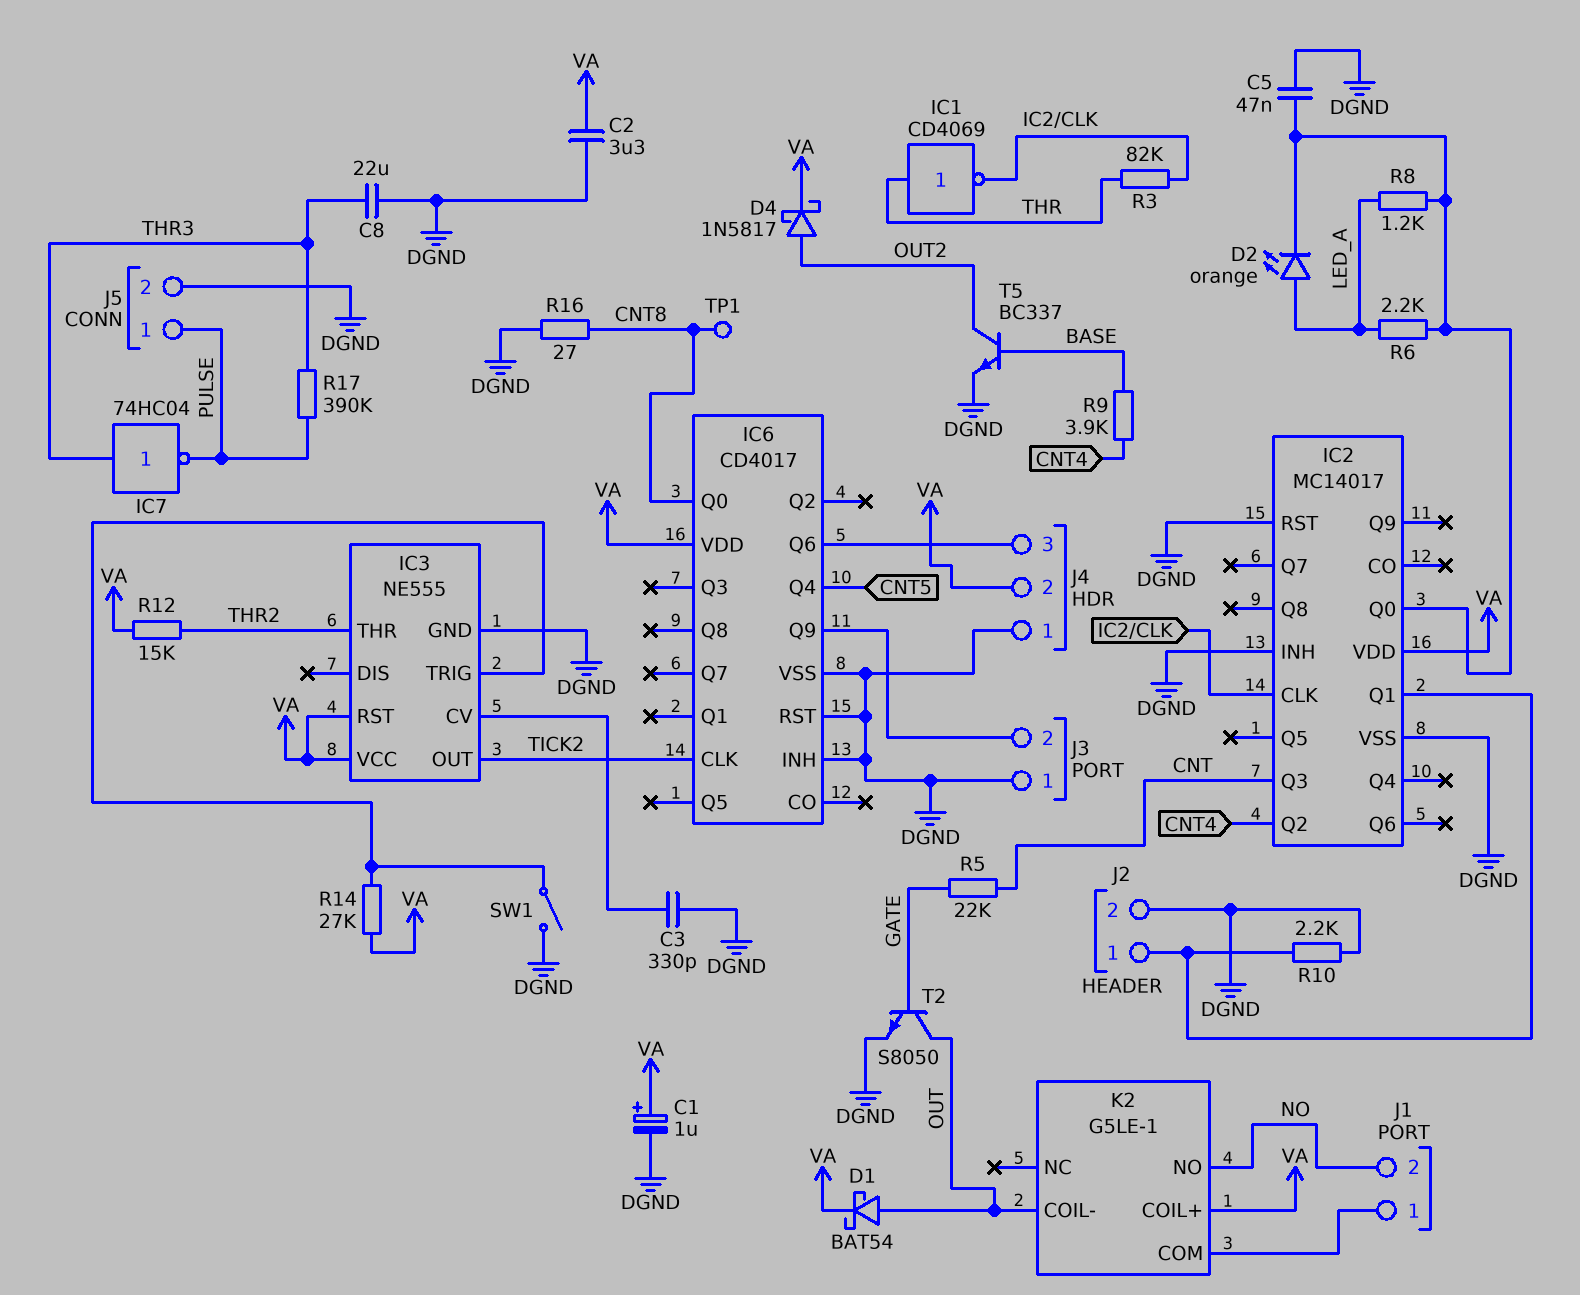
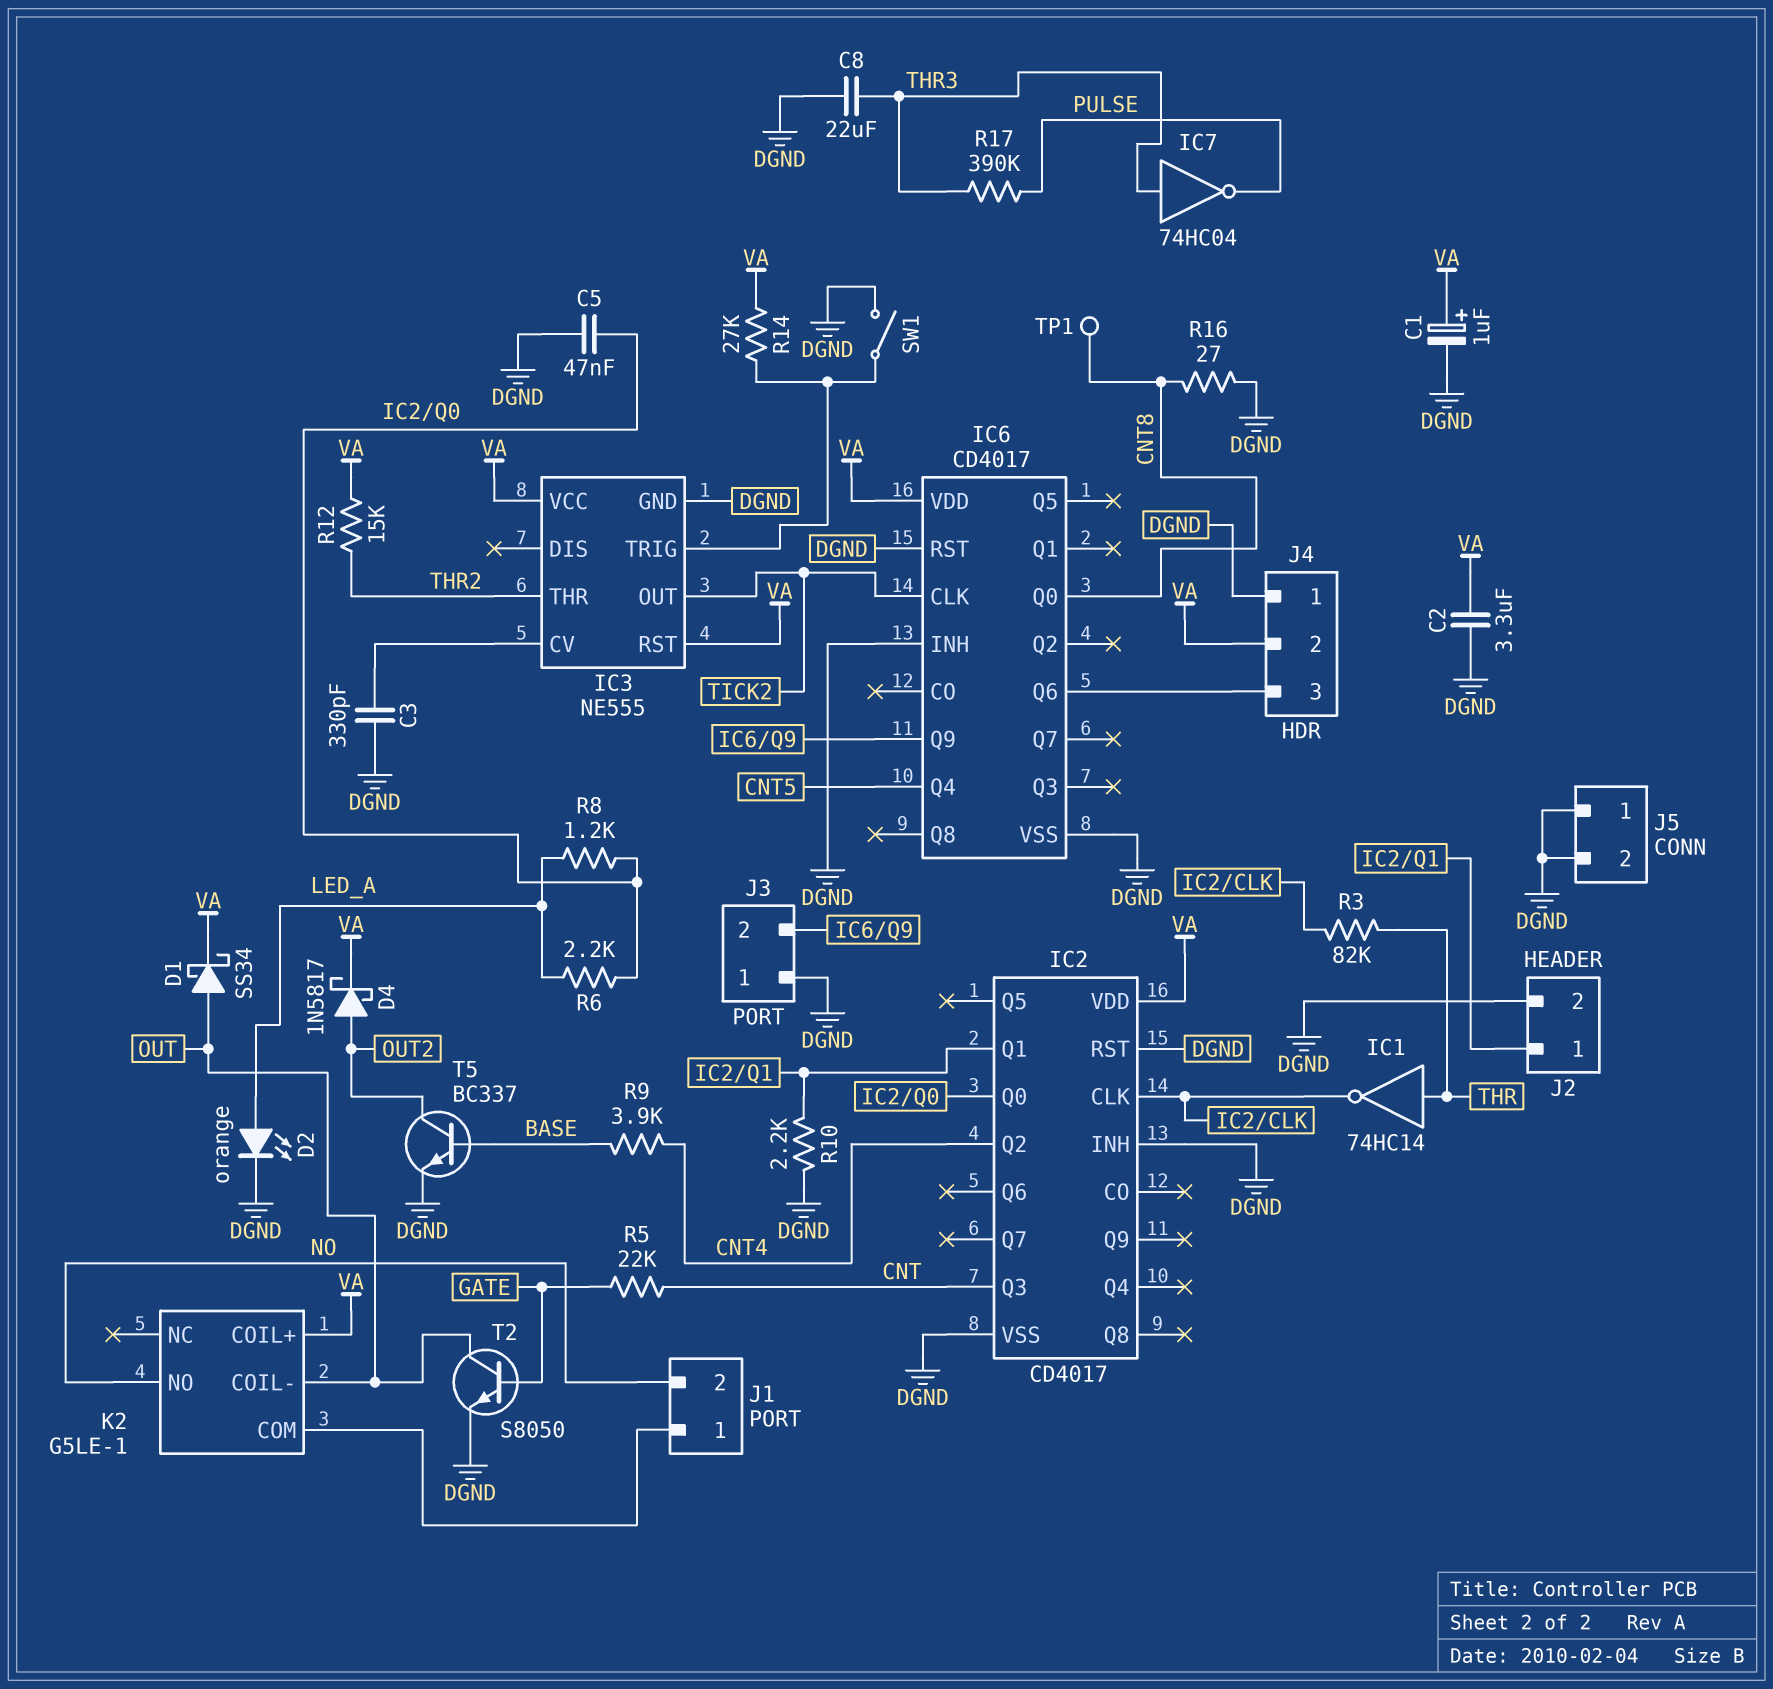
D1: schottky BAT54 (A OUT, K VA) -> schottky SS34 (A OUT, K VA)
D2: LED orange (A LED_A, K IC2/Q0) -> LED orange (A LED_A, K DGND)
IC1: NOT CD4069 (in THR, out IC2/CLK) -> NOT 74HC14 (in THR, out IC2/CLK)
IC2: MC14017 -> CD4017
J5 pin 1: PULSE -> DGND

